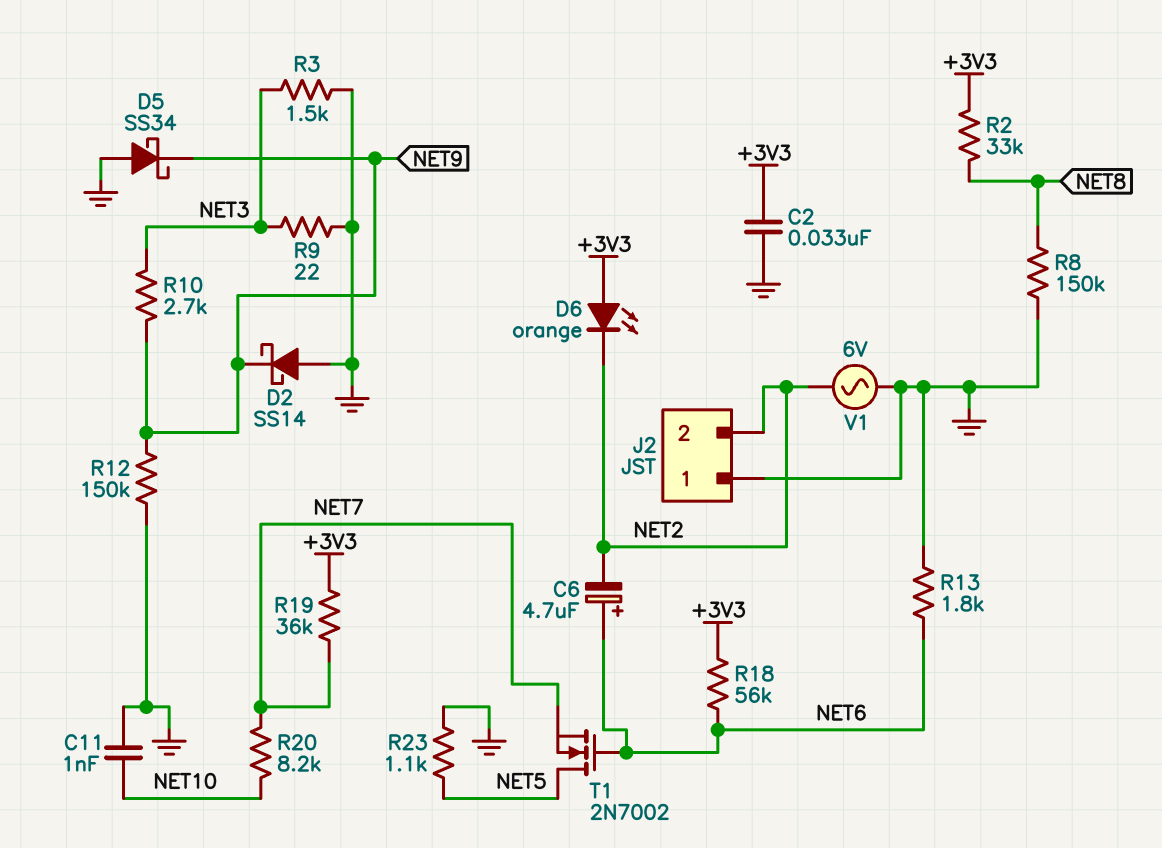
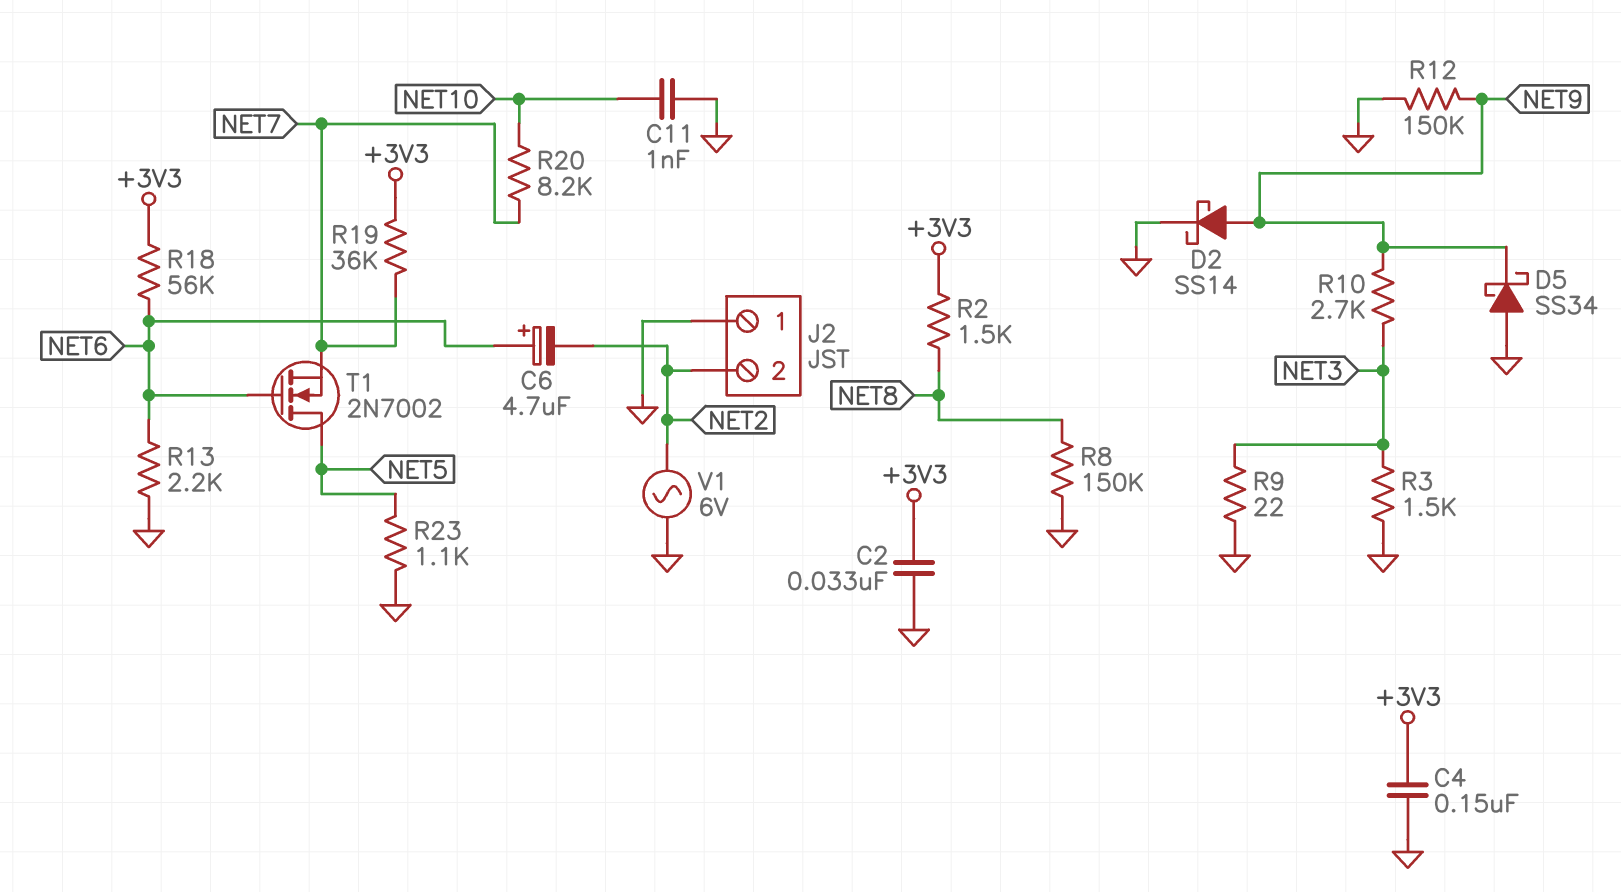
C4: none -> 150nF (+3V3, GND)
D2: schottky SS14 (A GND, K NET9) -> schottky SS14 (A NET9, K GND)
D6: LED orange (A +3V3, K NET2) -> none
R2: 33k (+3V3, NET8) -> 1.5k (+3V3, NET8)
R13: 1.8k (GND, NET6) -> 2.2k (GND, NET6)

